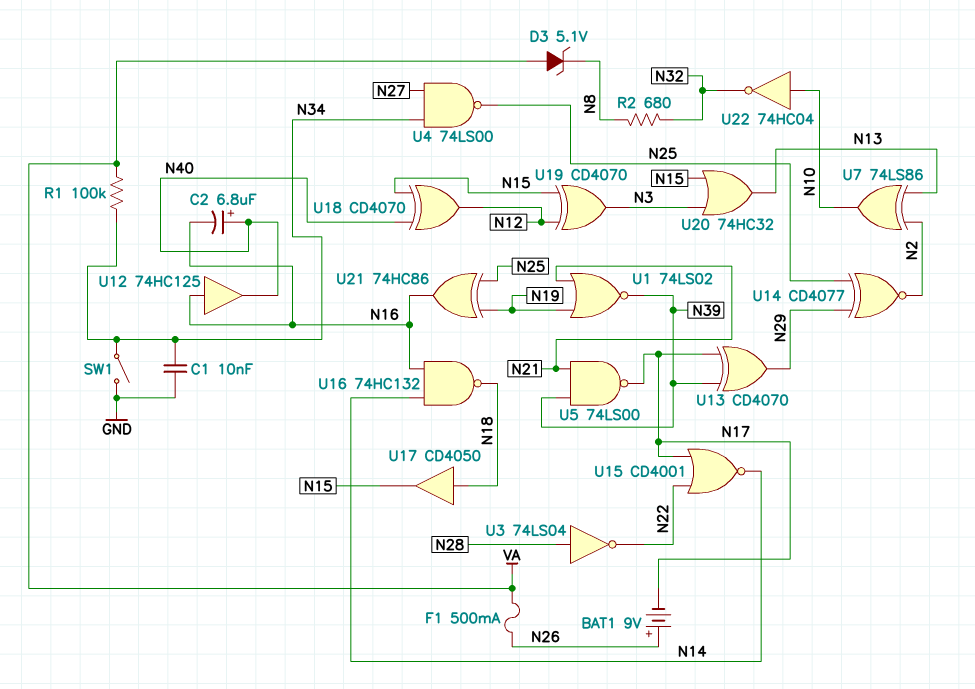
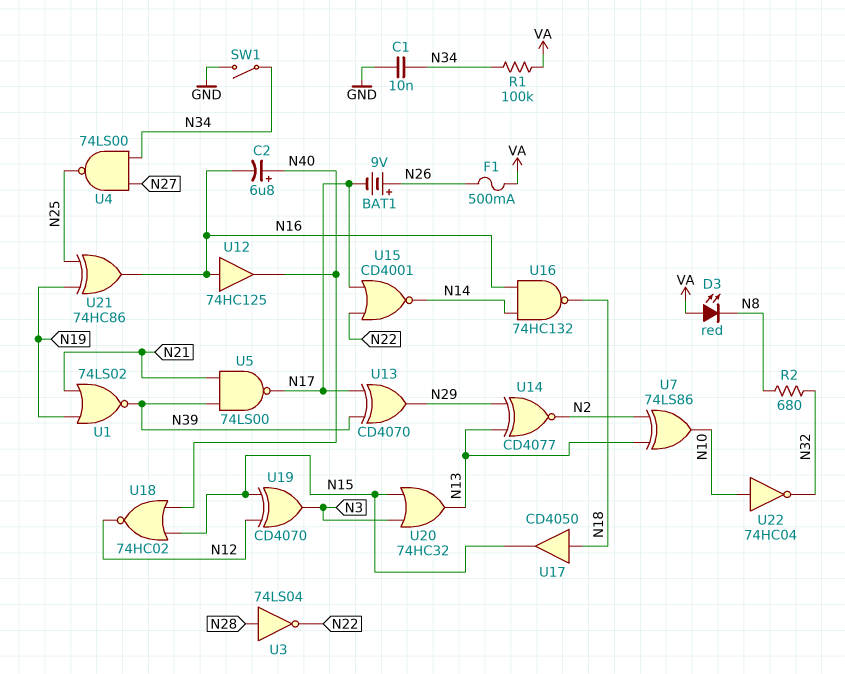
D3: zener 5.1V (A VA, K N8) -> LED red (A VA, K N8)
U14: XNOR CD4077 (in N25, in N29, out N2) -> XNOR CD4077 (in N13, in N29, out N2)
U18: XOR CD4070 (in N15, in N40, out N12) -> NOR 74HC02 (in N15, in N40, out N12)

